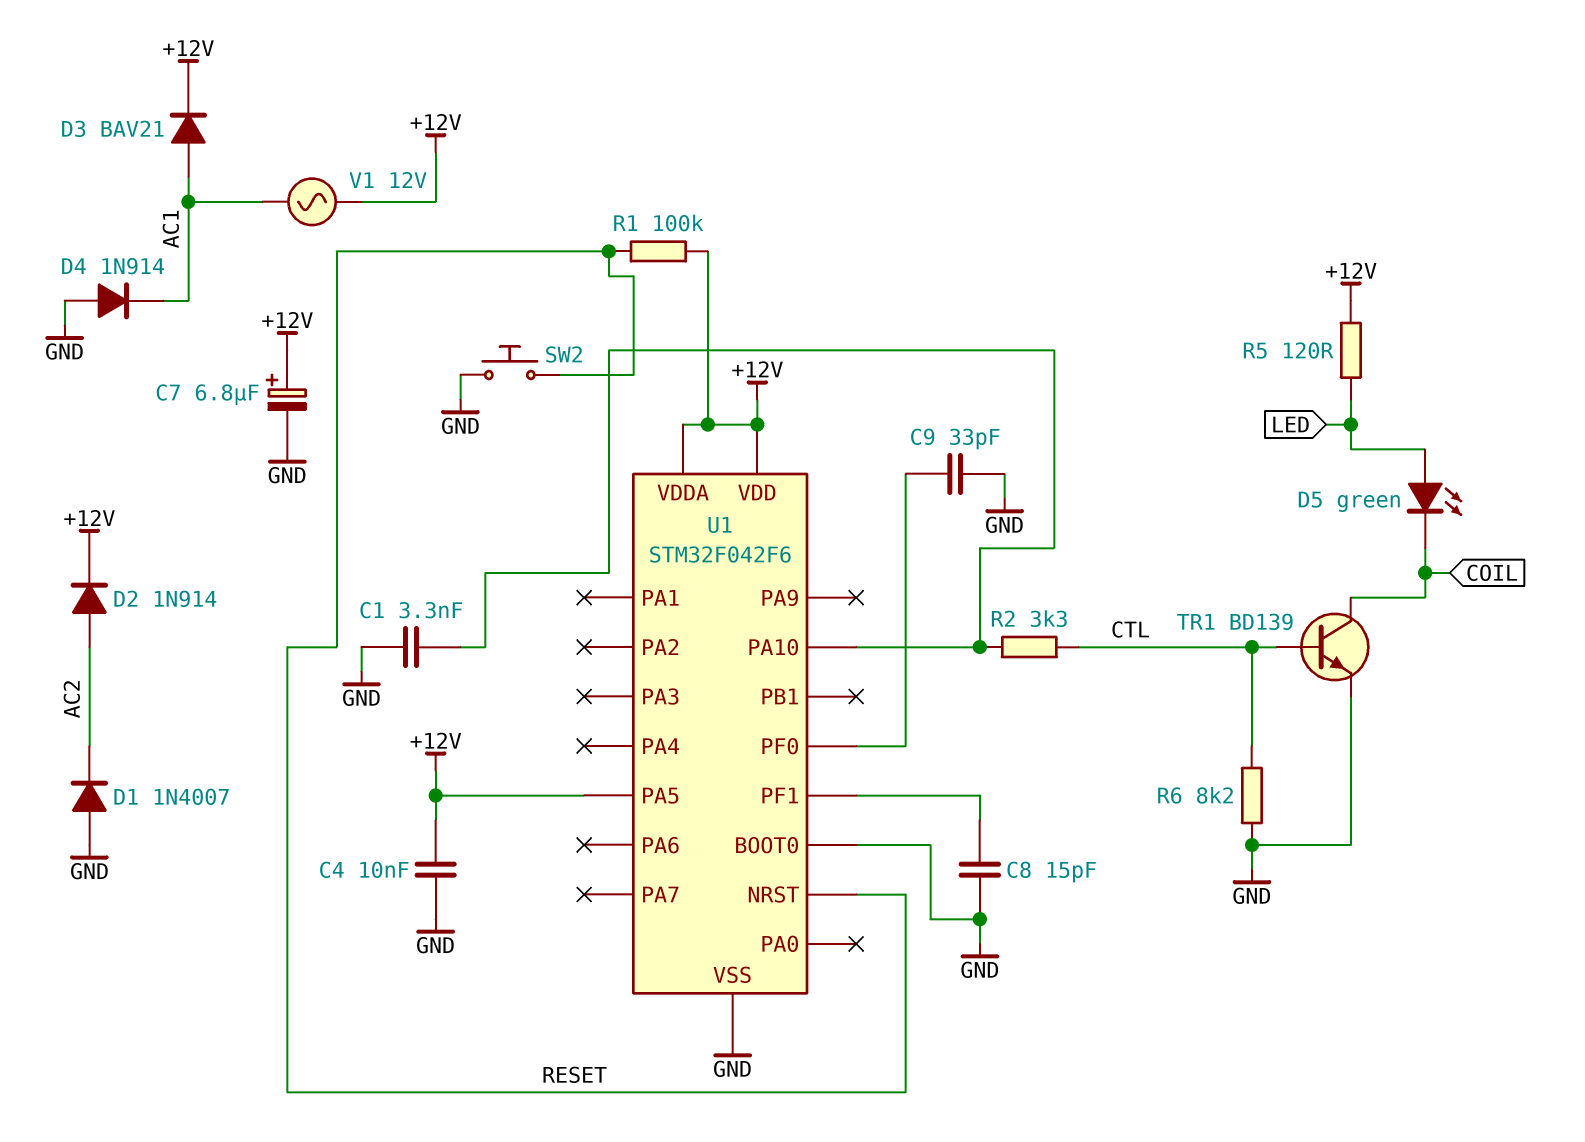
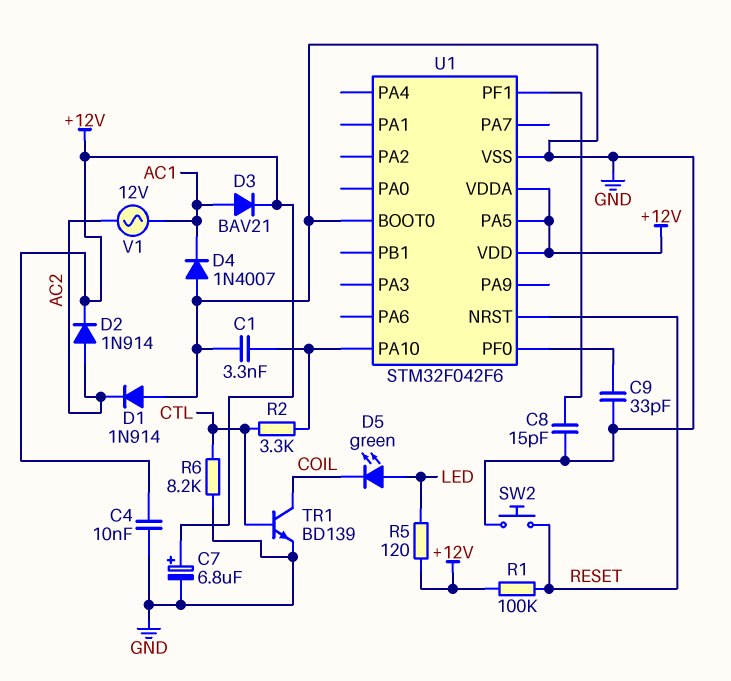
D1: diode 1N4007 (A GND, K AC2) -> diode 1N914 (A GND, K AC2)
D4: diode 1N914 (A GND, K AC1) -> diode 1N4007 (A GND, K AC1)
V1: AC 12V (+12V, AC1) -> AC 12V (AC1, AC2)

